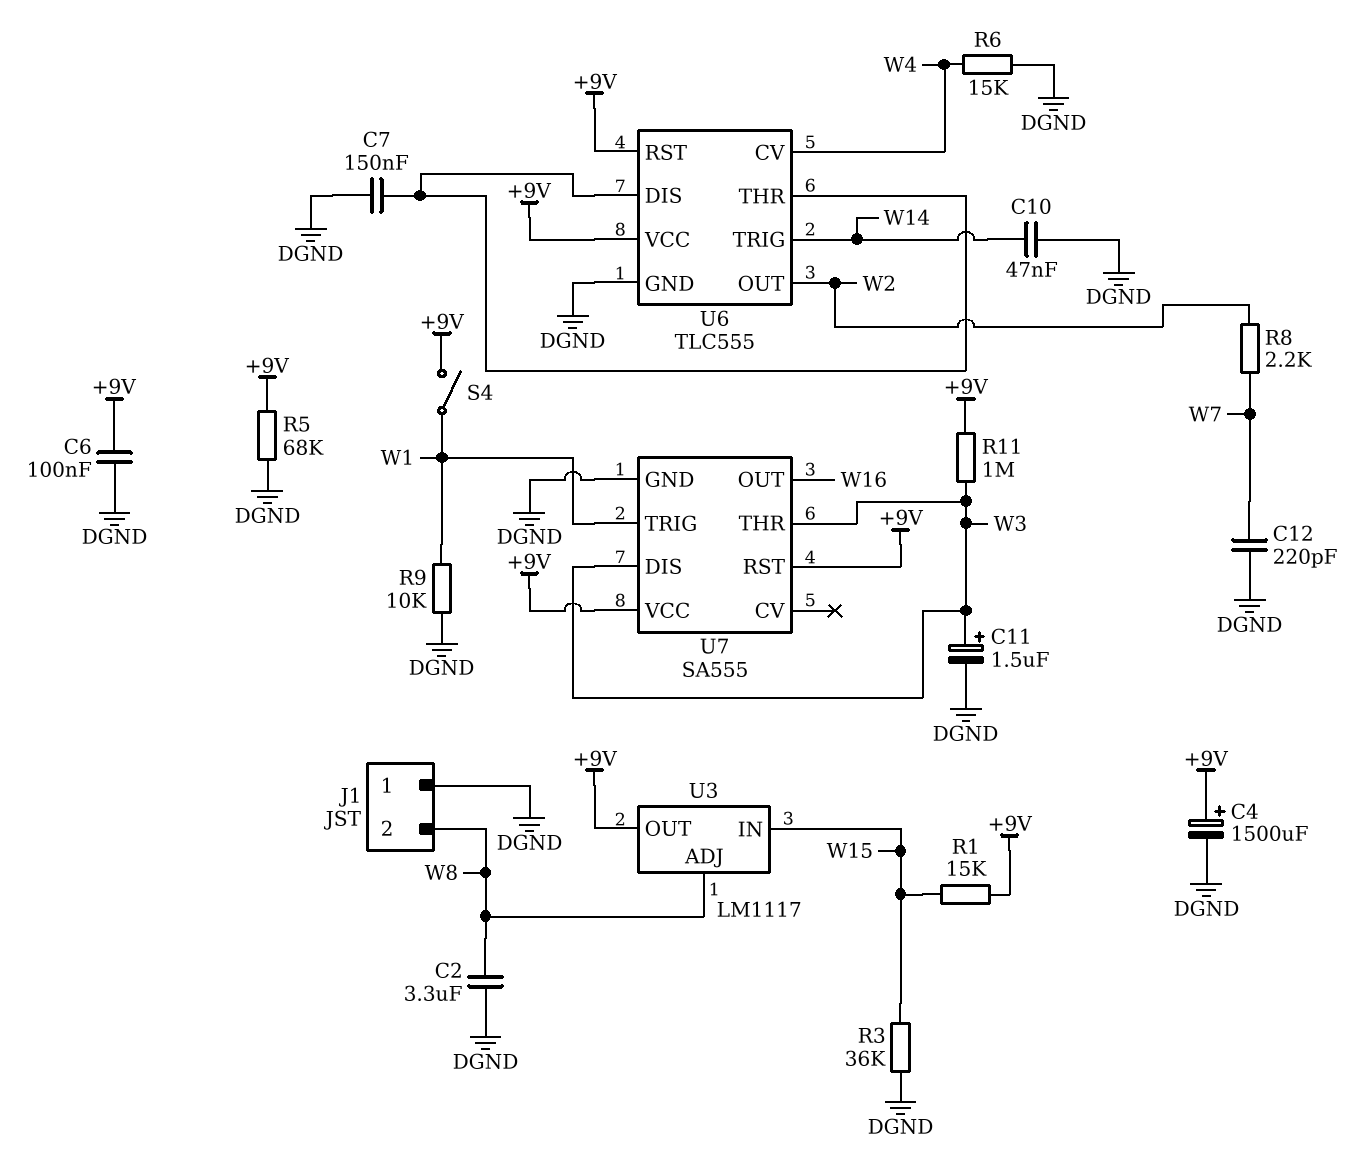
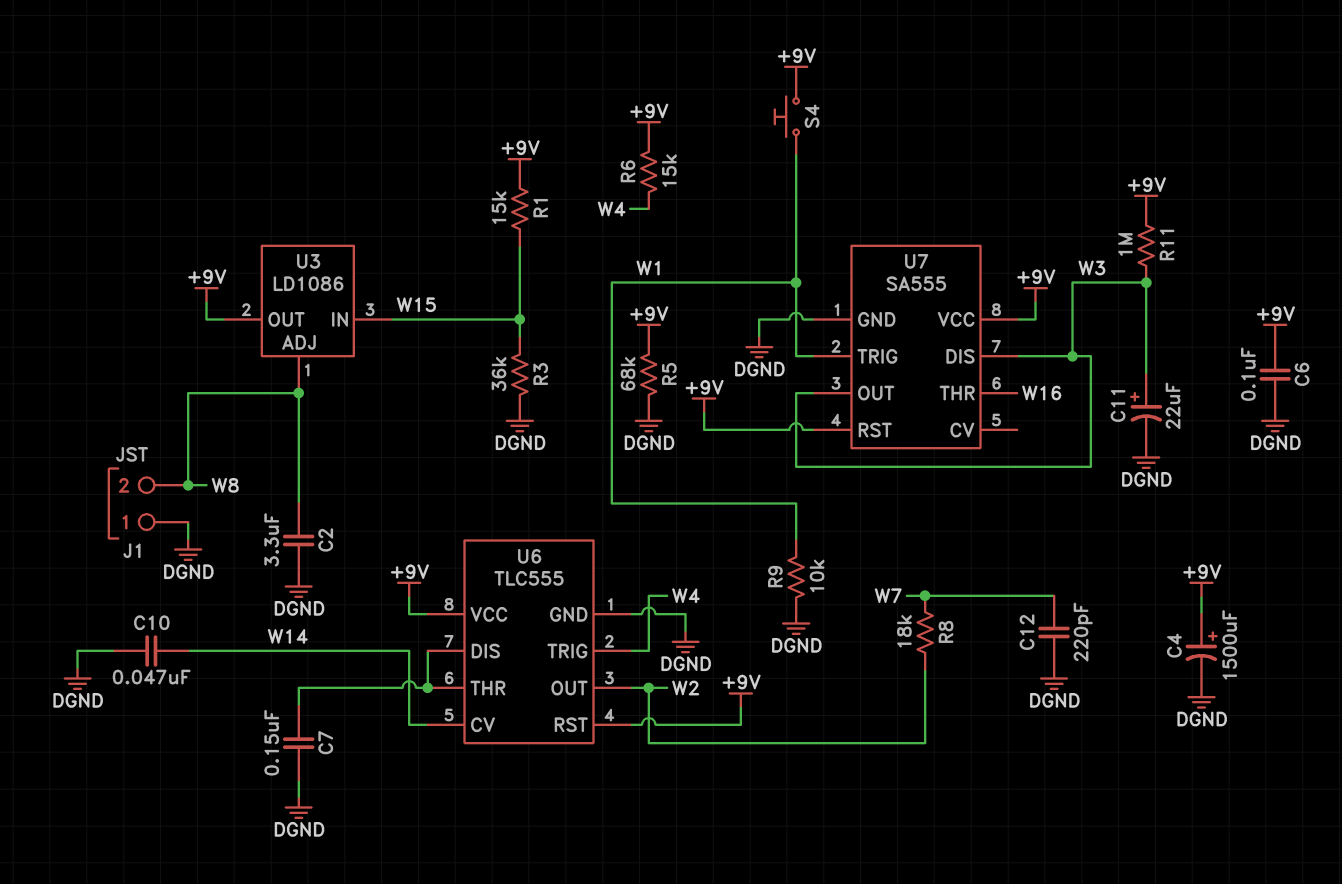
C11: 1.5uF (plus W3, minus DGND) -> 22uF (plus W3, minus DGND)
R6: 15k (DGND, W4) -> 15k (+9V, W4)
R8: 2.2k (W2, W7) -> 18k (W2, W7)
S4: switch (+9V, W1) -> button (+9V, W1)
U3: LM1117 -> LD1086
U6 pin CV: W4 -> W14
U6 pin TRIG: W14 -> W4
U7 pin OUT: W16 -> W3
U7 pin THR: W3 -> W16

